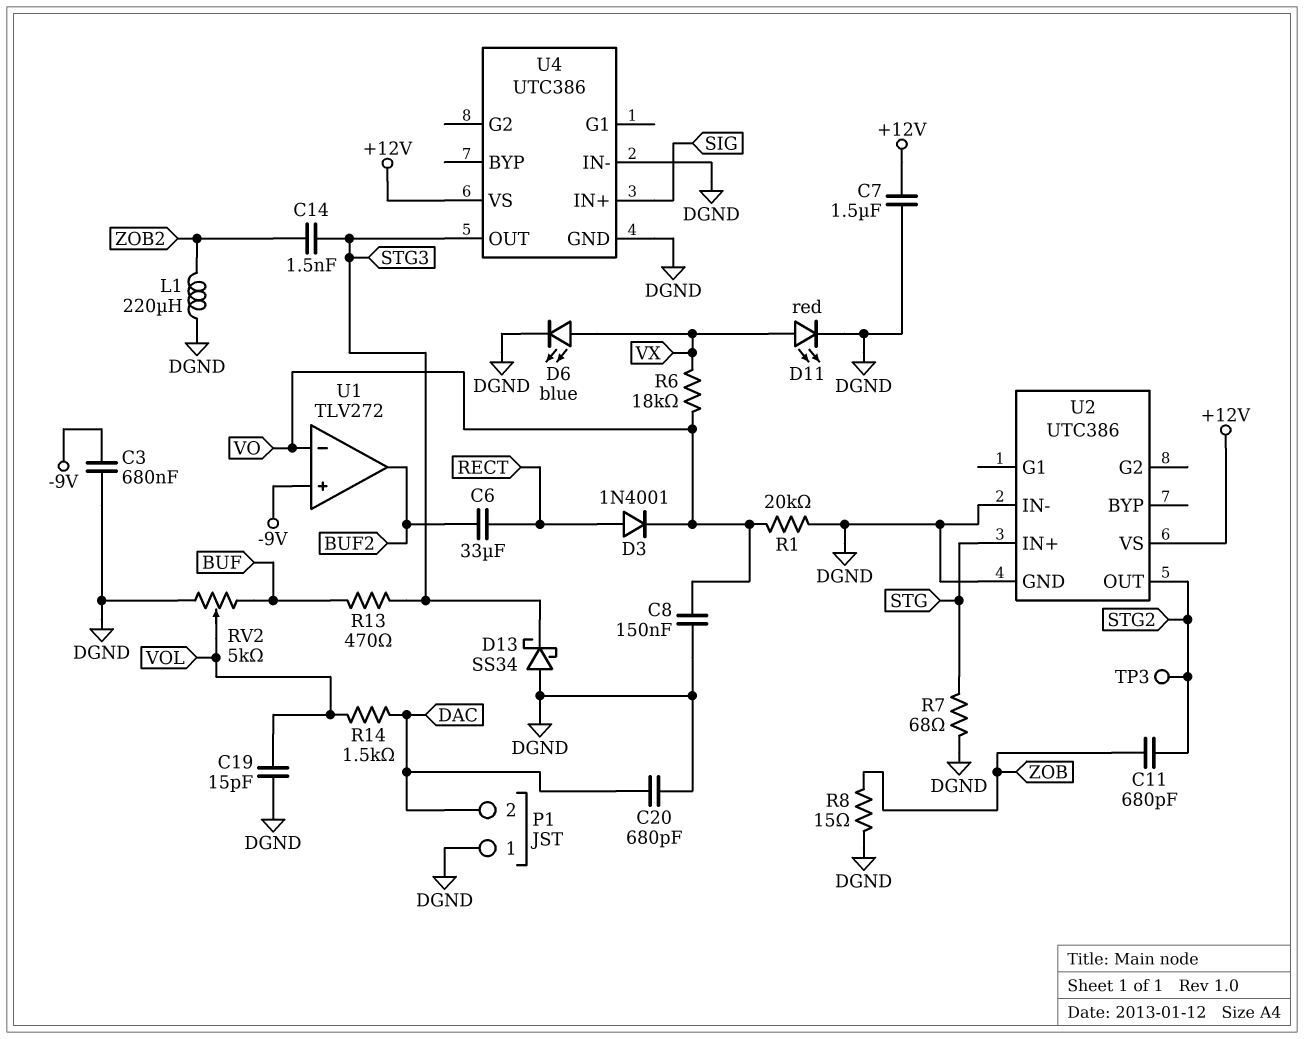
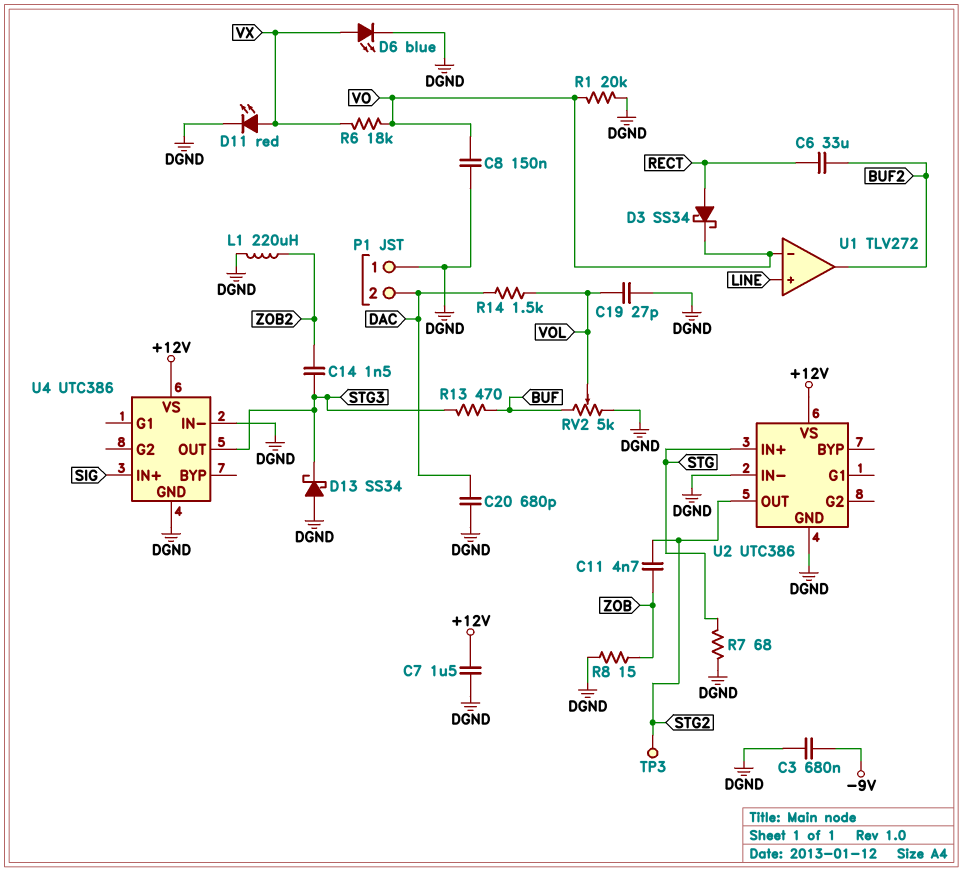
C11: 680pF (STG2, ZOB) -> 4.7nF (STG2, ZOB)
C19: 15pF (DGND, VOL) -> 27pF (DGND, VOL)
D3: diode 1N4001 (A RECT, K VO) -> schottky SS34 (A RECT, K VO)
U1 pin in+: -9V -> LINE

